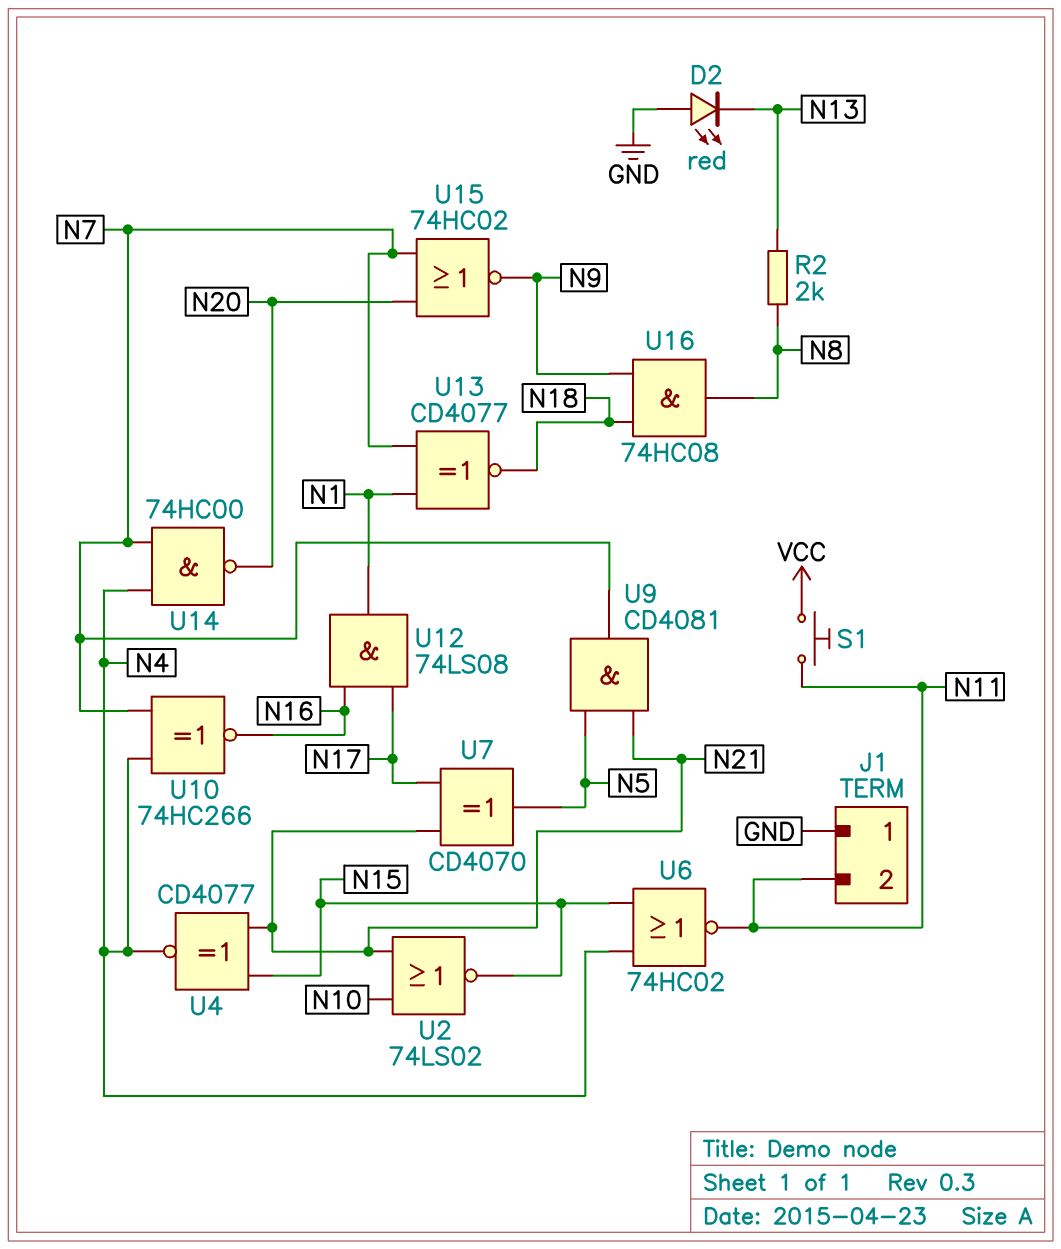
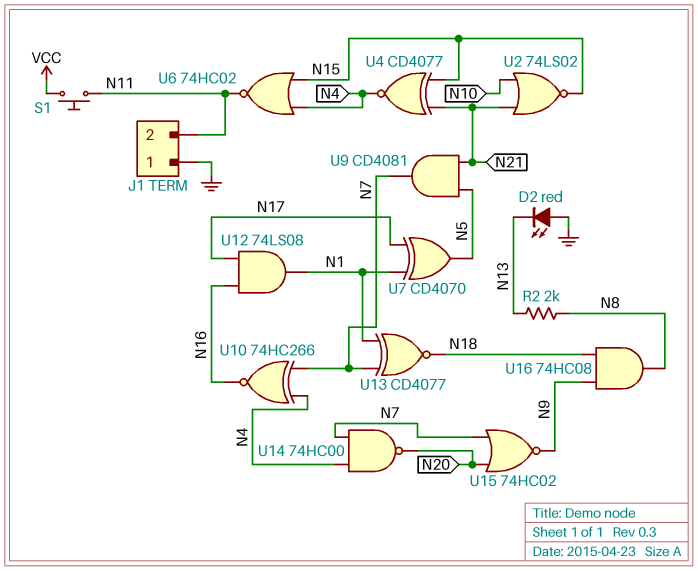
U7: XOR CD4070 (in N17, in N21, out N5) -> XOR CD4070 (in N1, in N17, out N5)

